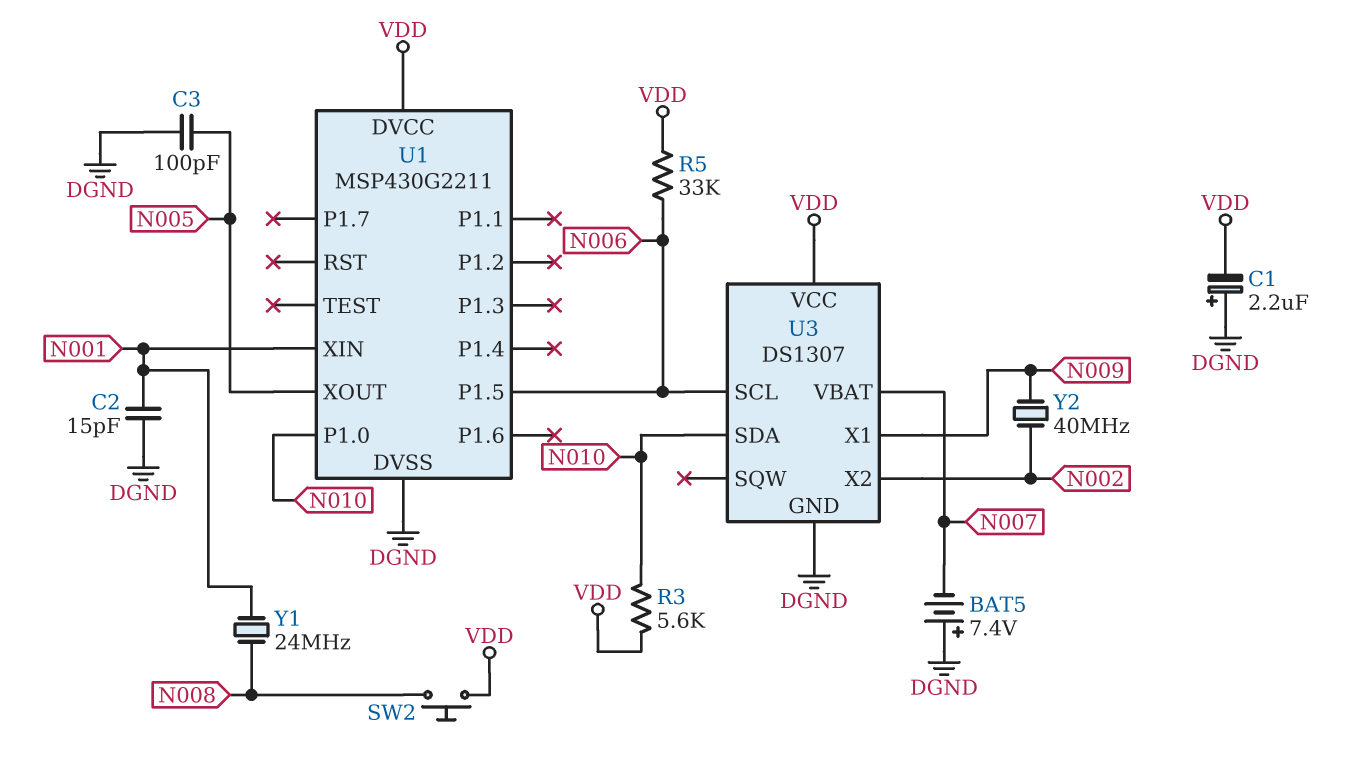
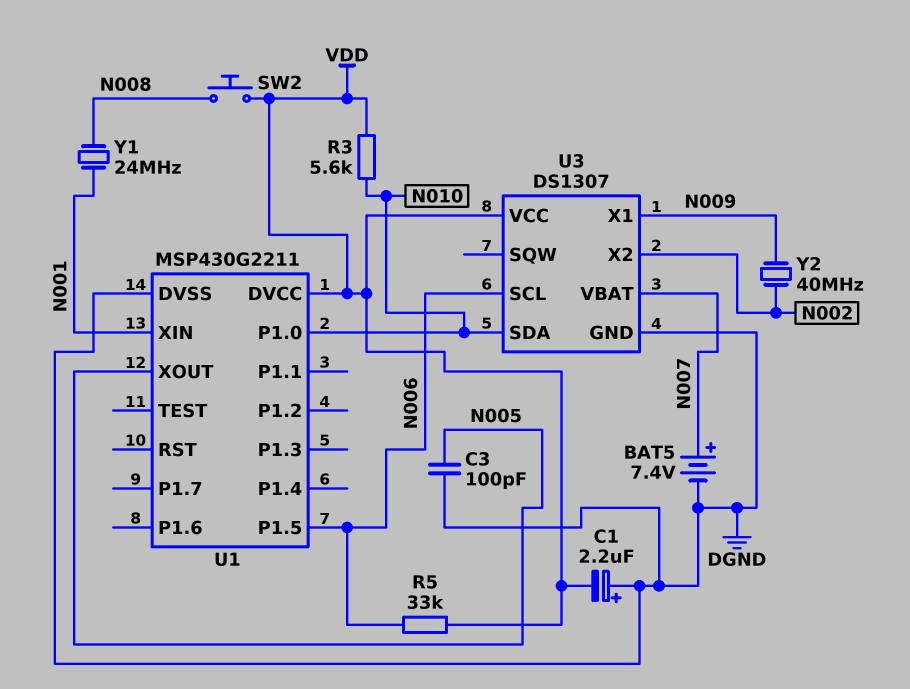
BAT5: 7.4V (plus DGND, minus N007) -> 7.4V (plus N007, minus DGND)
C2: 15pF (DGND, N001) -> none

